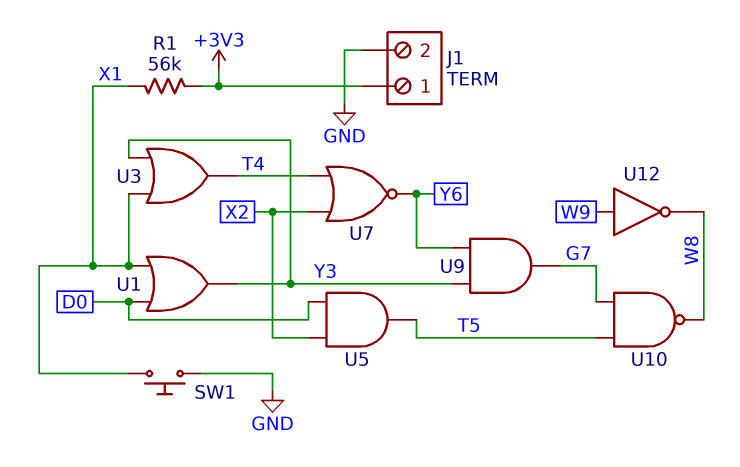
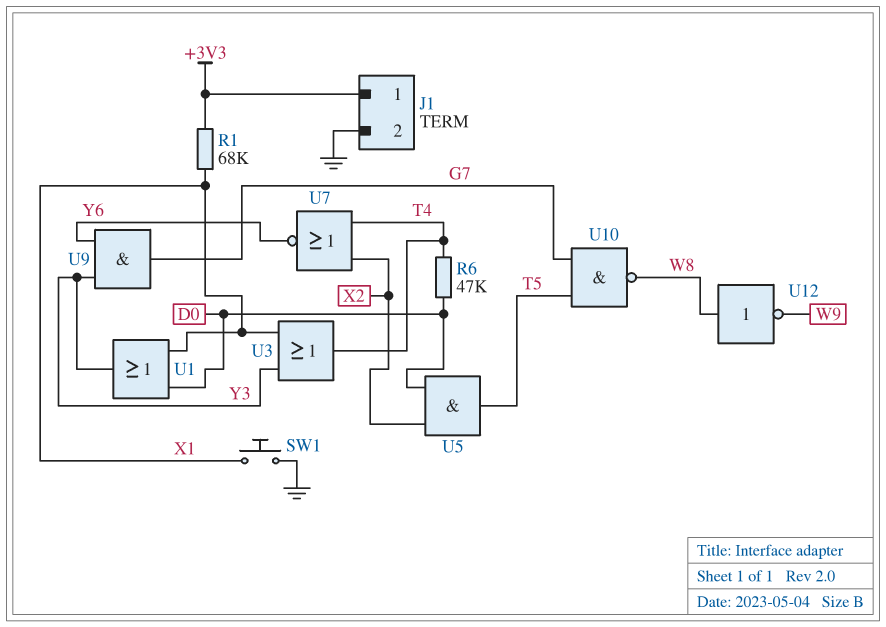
R1: 56k (+3V3, X1) -> 68k (+3V3, X1)
R6: none -> 47k (D0, T4)
U12: NOT (in W9, out W8) -> NOT (in W8, out W9)

